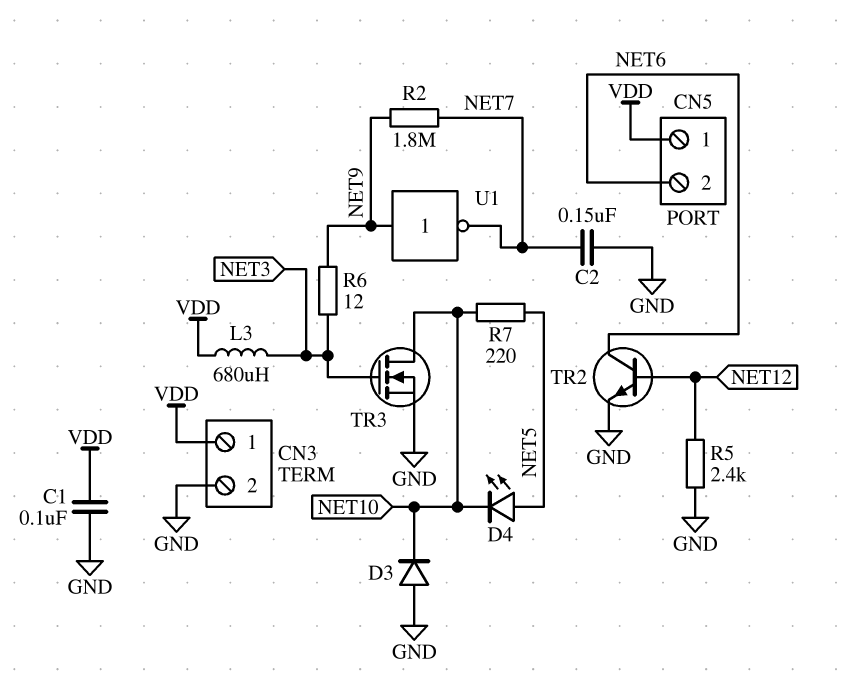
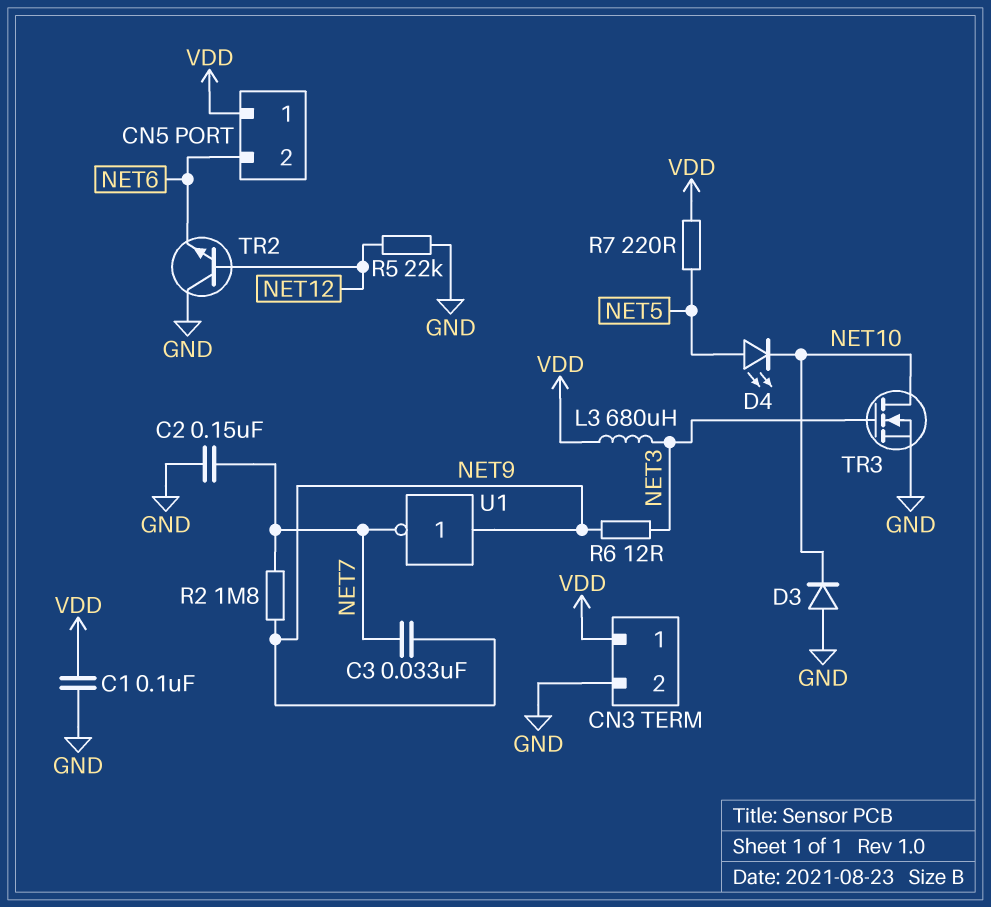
C3: none -> 33nF (NET7, NET9)
R5: 2.4k (GND, NET12) -> 22k (GND, NET12)
R7: 220 (NET5, NET10) -> 220 (NET5, VDD)
TR2: NPN (B NET12, C NET6, E GND) -> NPN (B NET12, C GND, E NET6)

